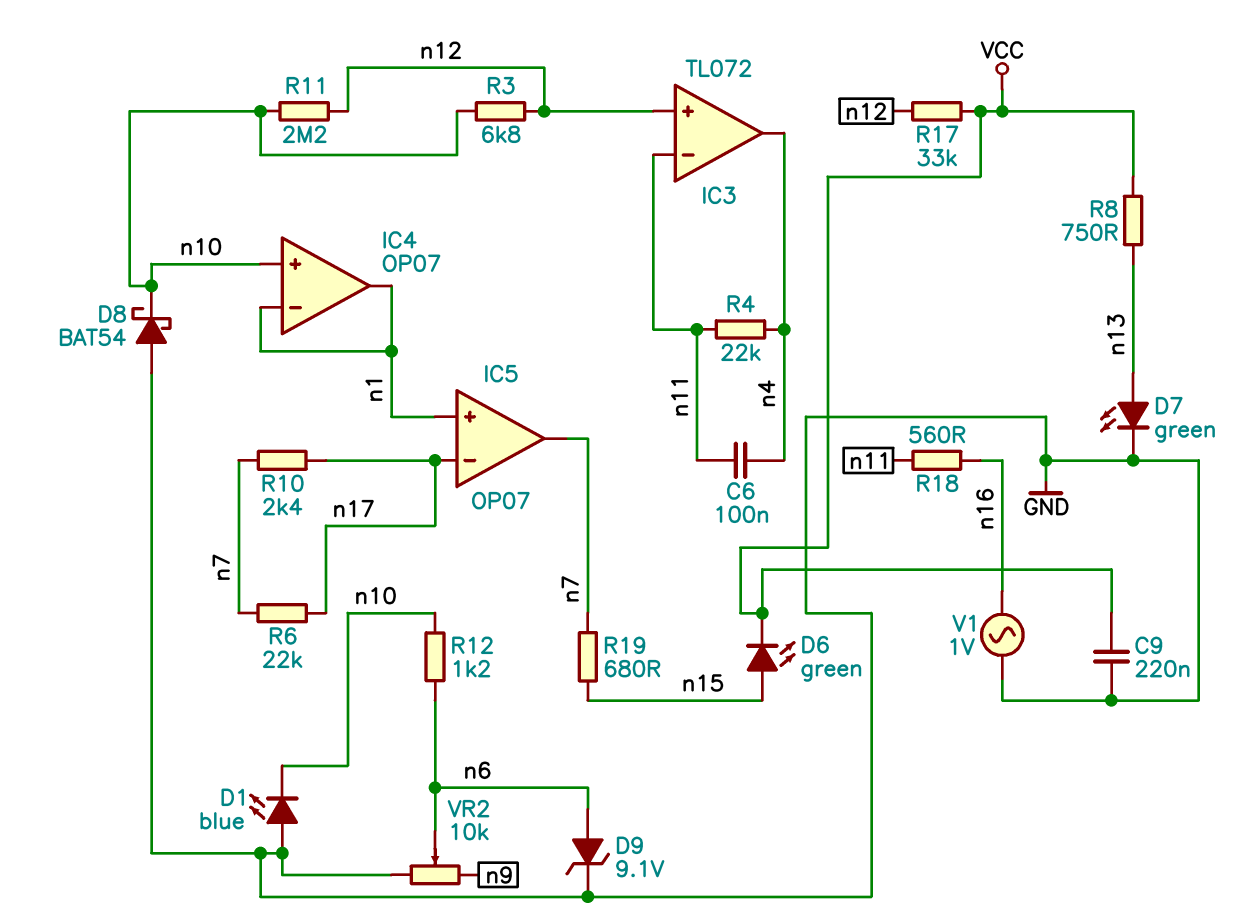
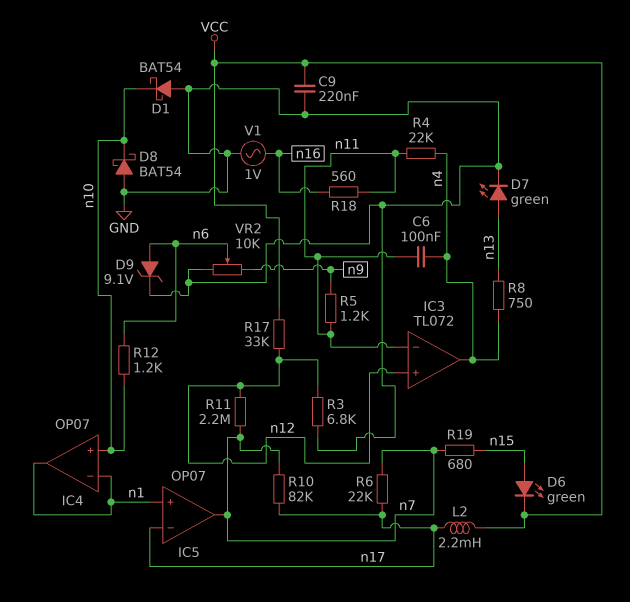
D1: LED blue (A GND, K n10) -> schottky BAT54 (A GND, K n10)
L2: none -> 2.2mH (VCC, n17)
R3: 6.8k (n10, n12) -> 6.8k (GND, n12)
R5: none -> 1.2k (n9, n11)
R8: 750 (VCC, n13) -> 750 (n4, n13)
R10: 2.4k (n7, n17) -> 82k (n7, n17)
R11: 2.2M (n10, n12) -> 2.2M (n7, n12)

